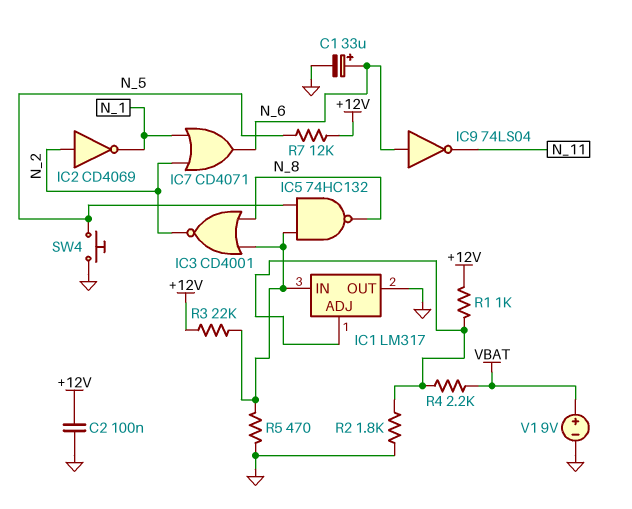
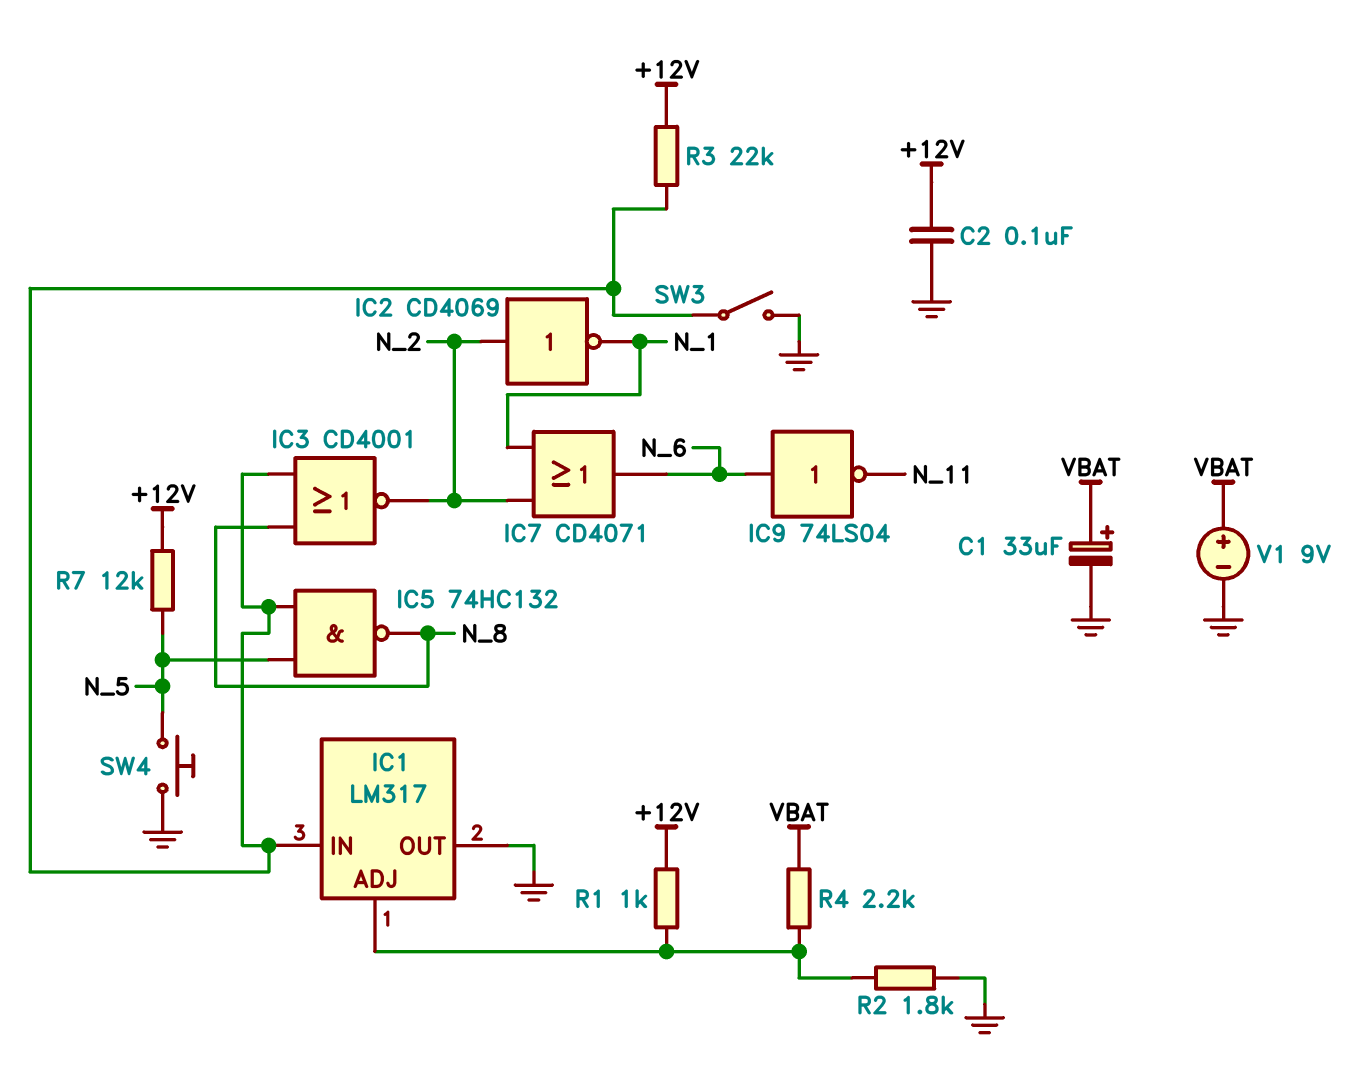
C1: 33uF (plus N_6, minus GND) -> 33uF (plus VBAT, minus GND)
R5: 470 (GND, IC1/IN) -> none
SW3: none -> switch (GND, IC1/IN)

